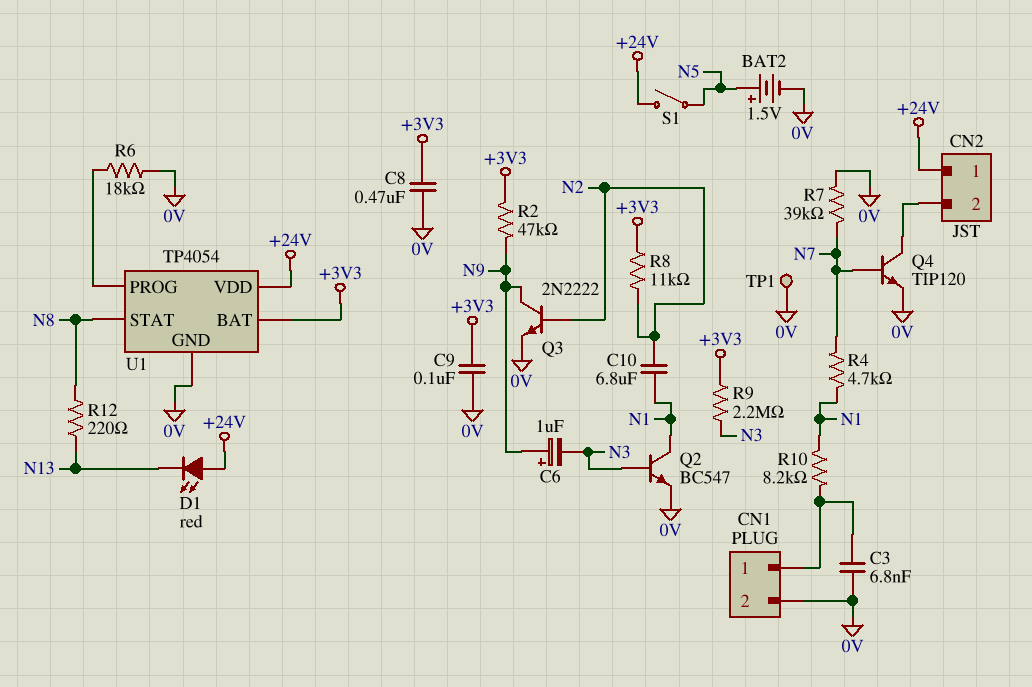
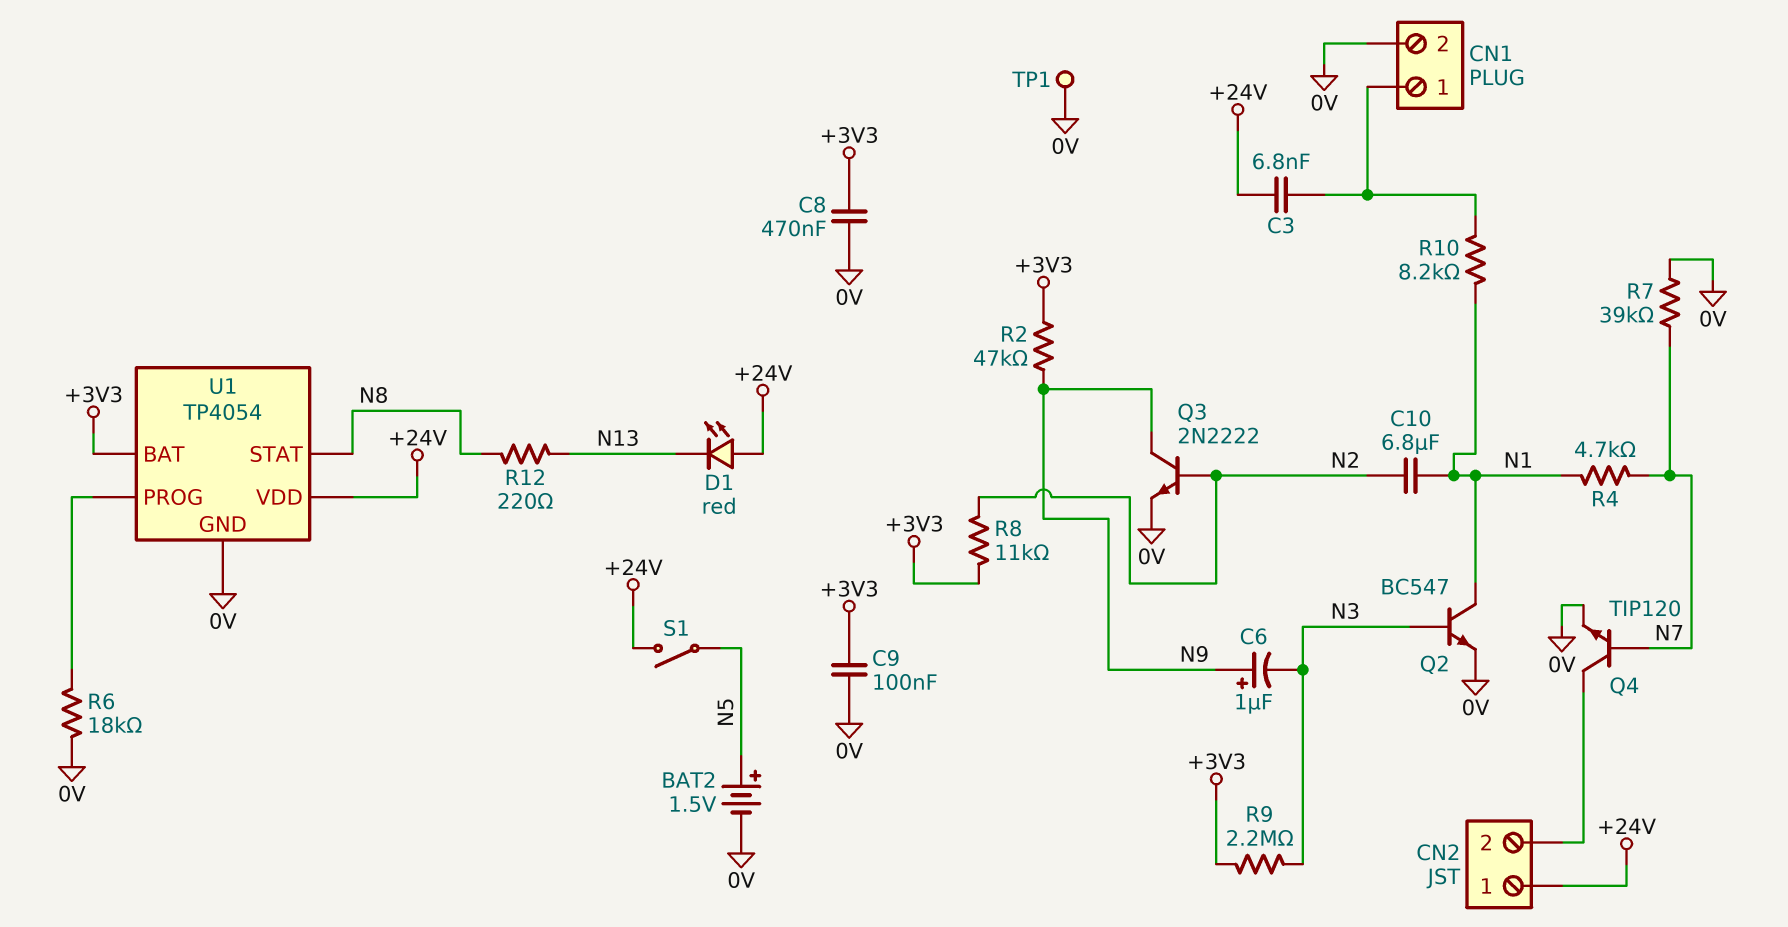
C3: 6.8nF (0V, CN1/1) -> 6.8nF (+24V, CN1/1)

